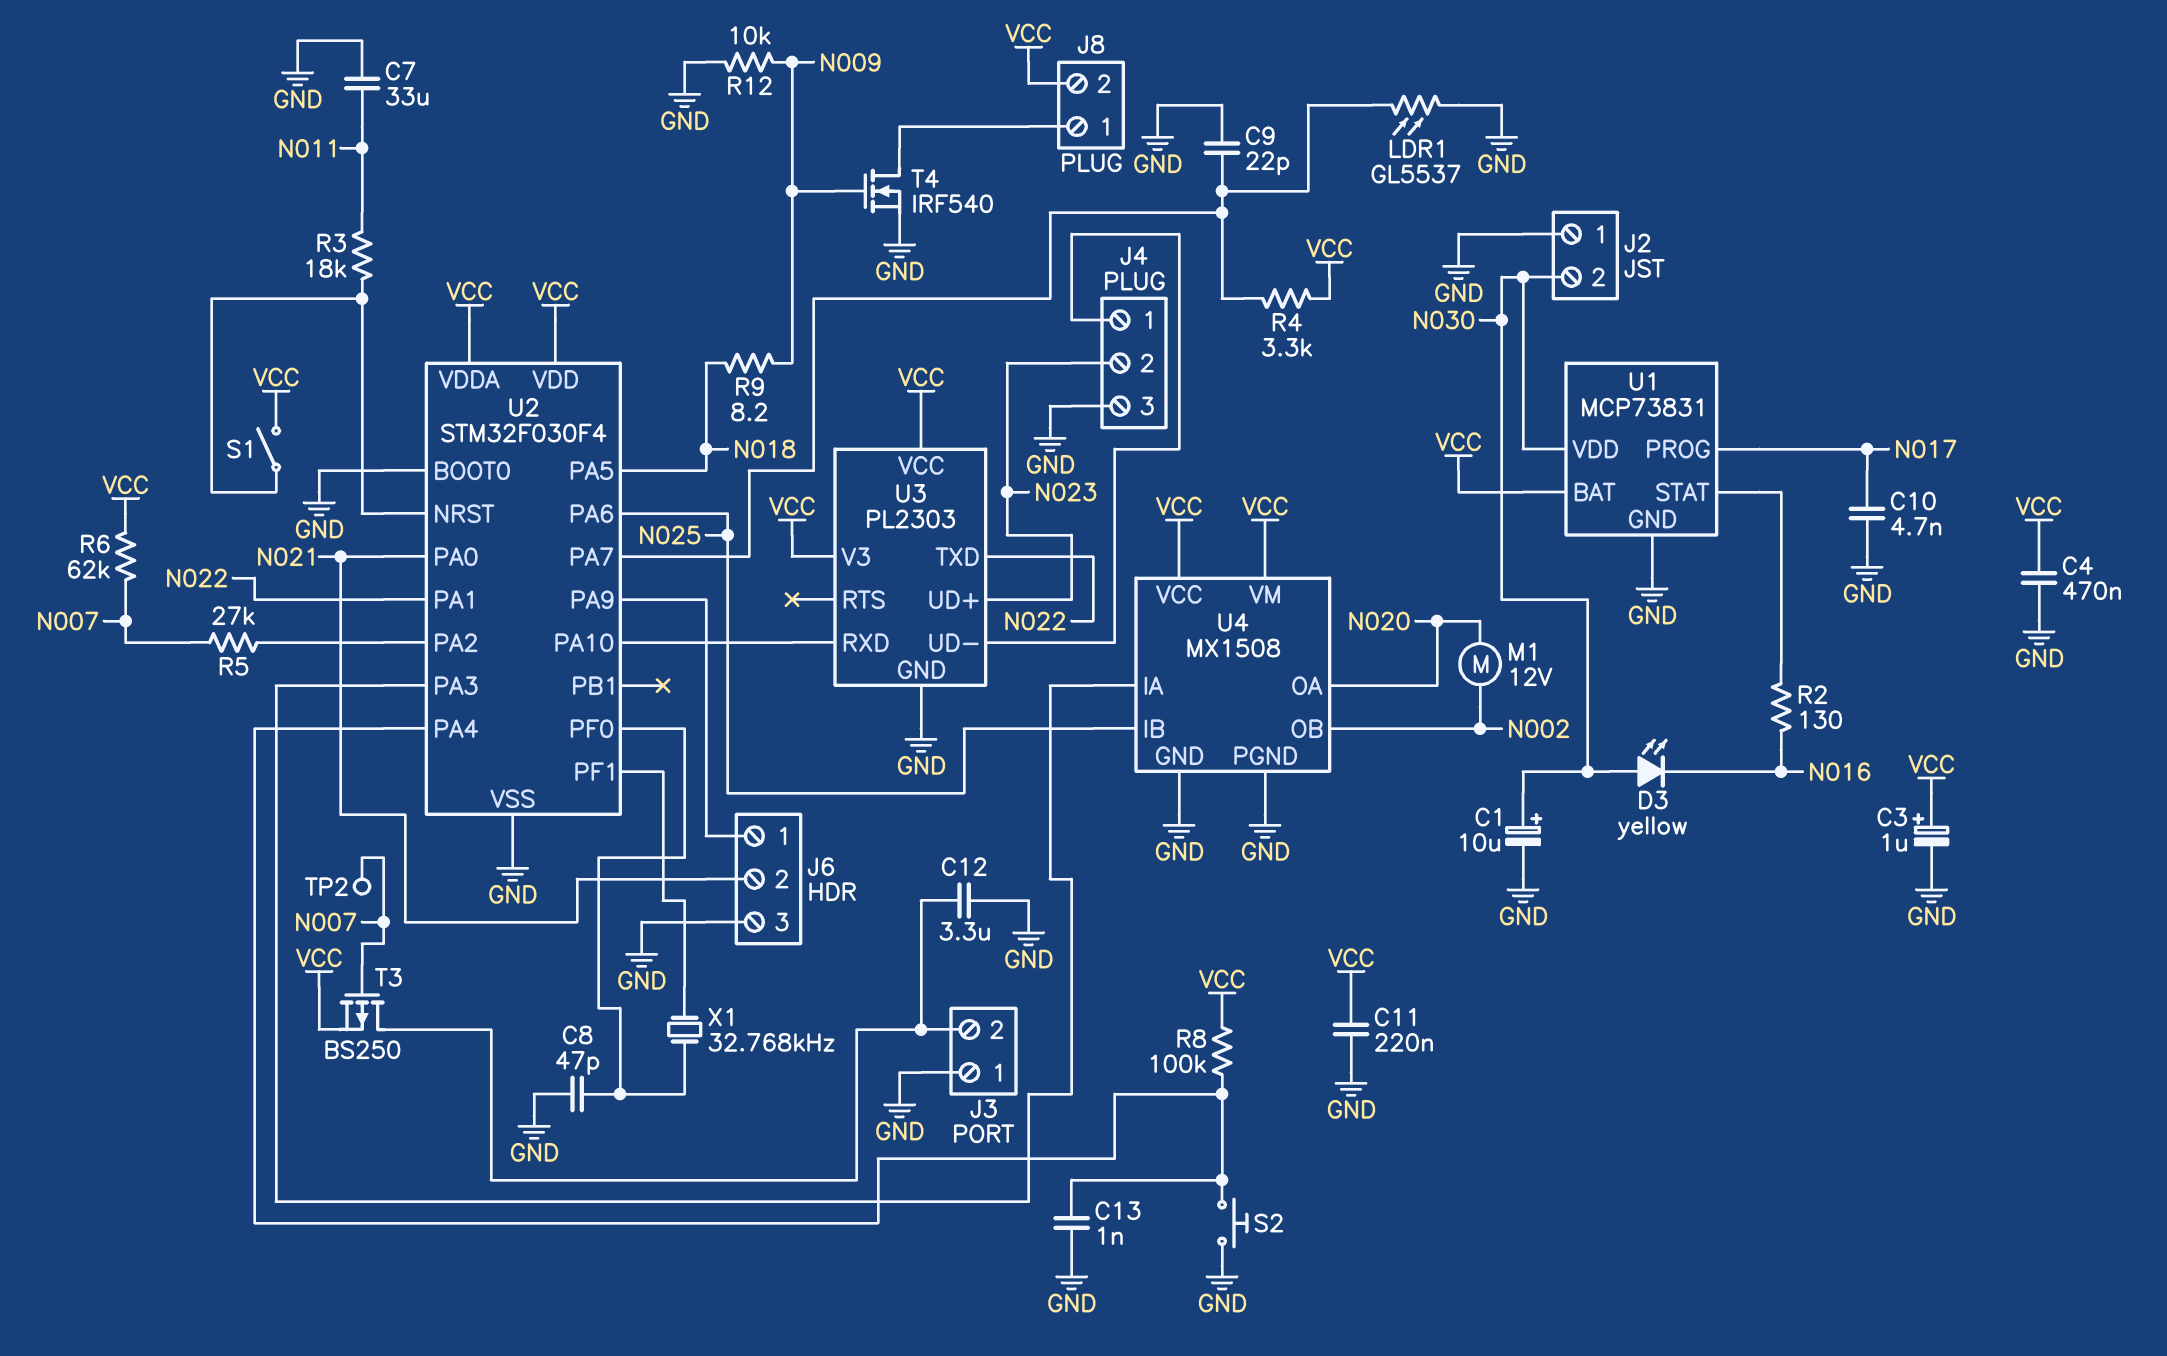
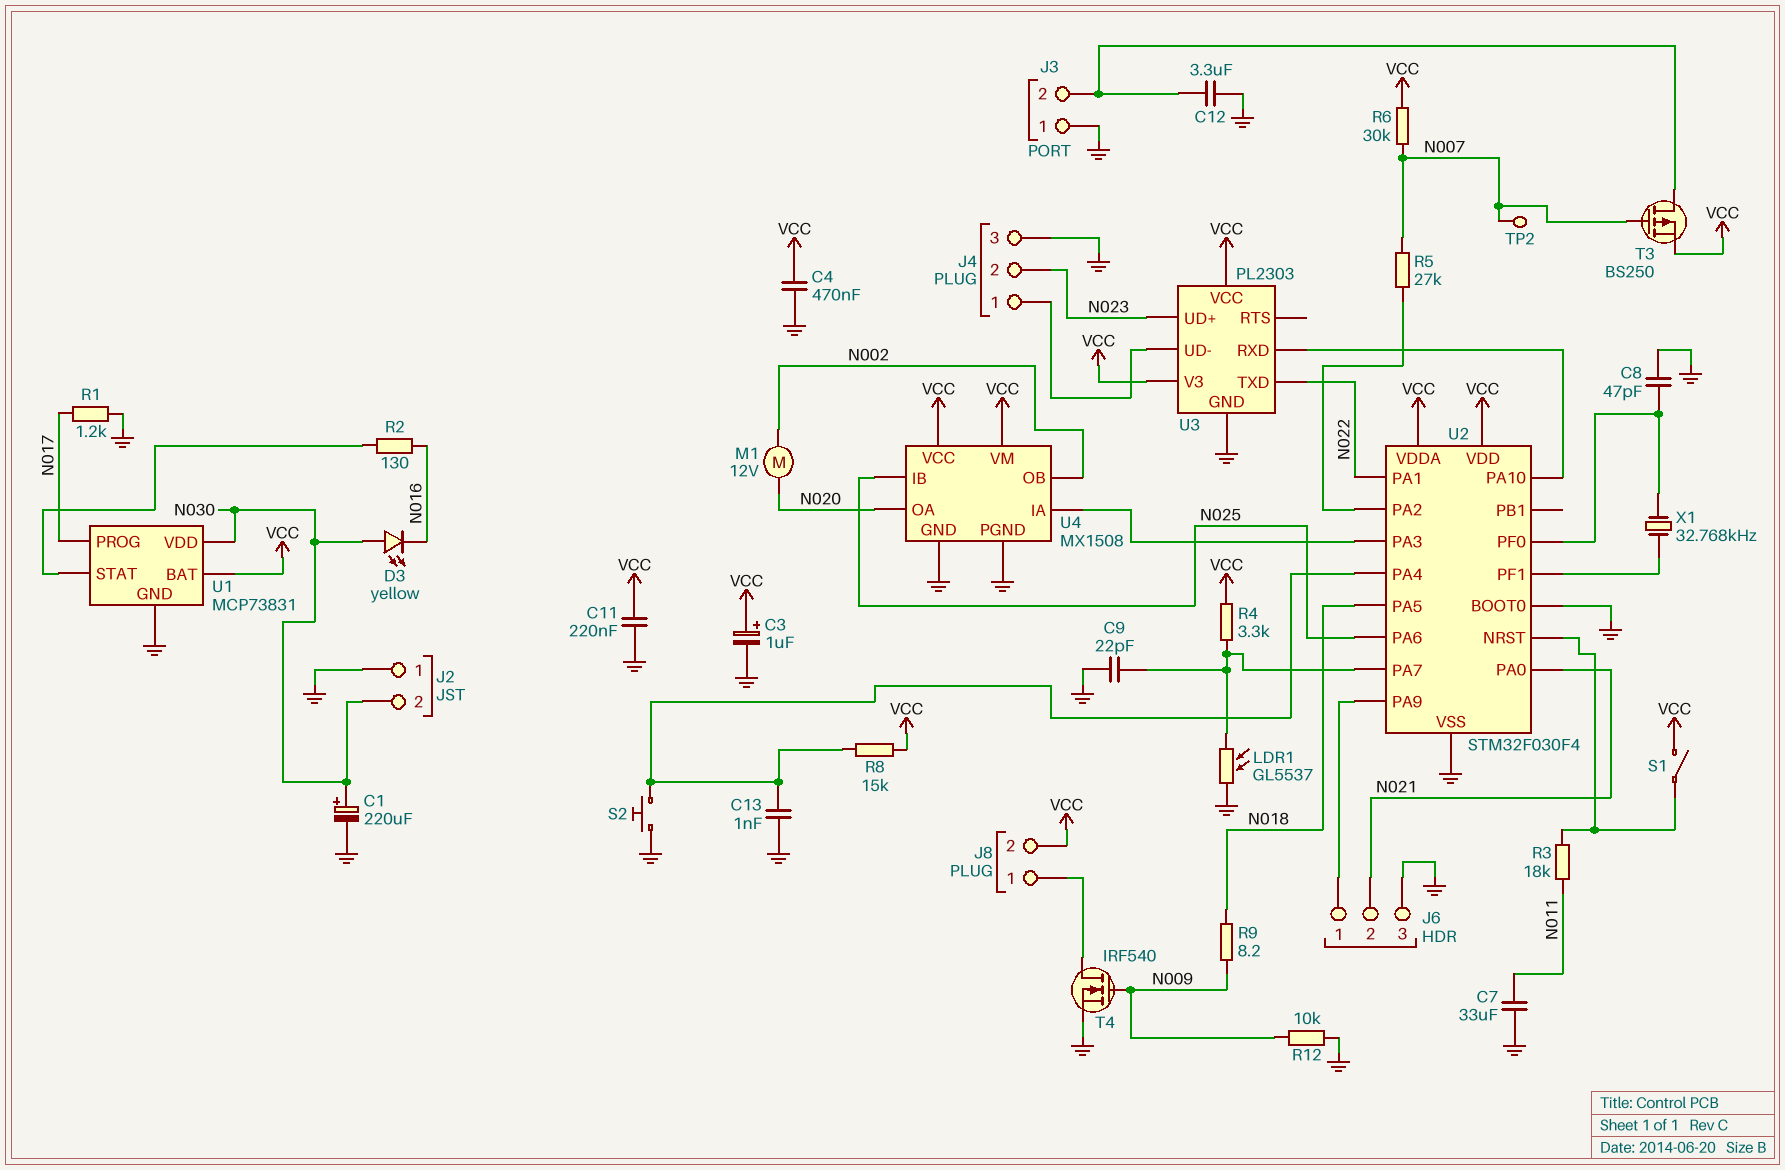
C1: 10uF (plus N030, minus GND) -> 220uF (plus N030, minus GND)
C10: 4.7nF (GND, N017) -> none
R1: none -> 1.2k (GND, N017)
R6: 62k (N007, VCC) -> 30k (N007, VCC)
R8: 100k (U2/PA4, VCC) -> 15k (U2/PA4, VCC)

